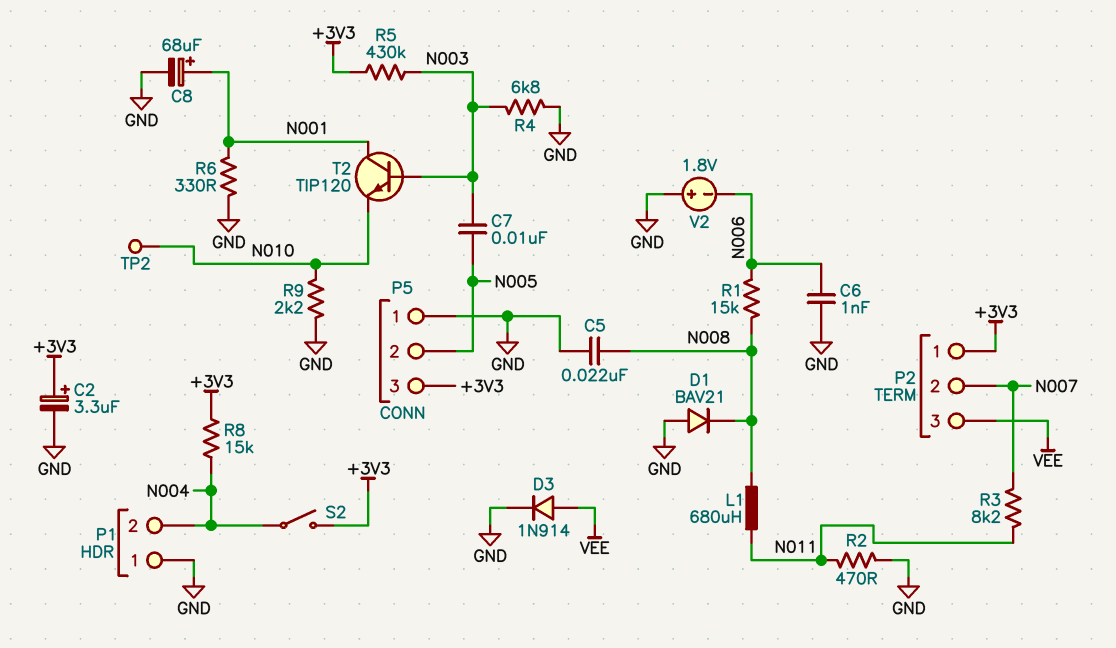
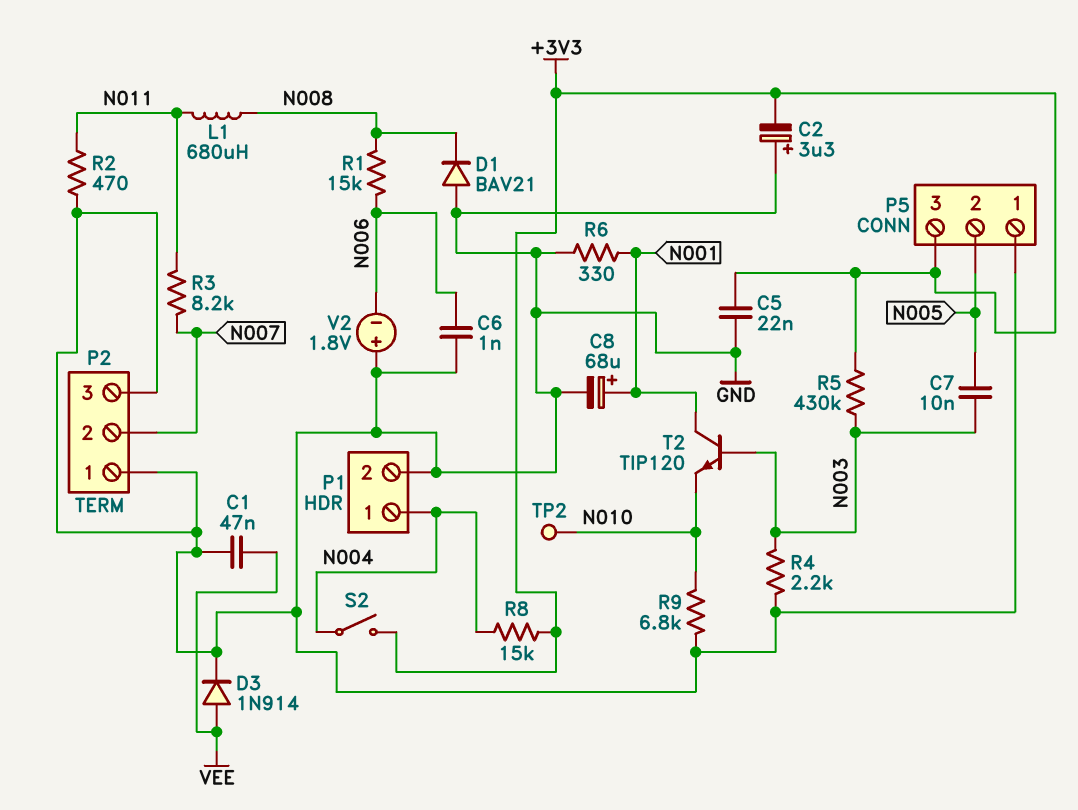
C1: none -> 47nF (GND, VEE)
C2: 3.3uF (plus +3V3, minus GND) -> 3.3uF (plus GND, minus +3V3)
C5: 22nF (GND, N008) -> 22nF (+3V3, GND)
P1 pin 1: GND -> N004
P1 pin 2: N004 -> GND
P2 pin 1: +3V3 -> GND
P2 pin 3: VEE -> GND
R4: 6.8k (GND, N003) -> 2.2k (GND, N003)
R9: 2.2k (GND, N010) -> 6.8k (GND, N010)

